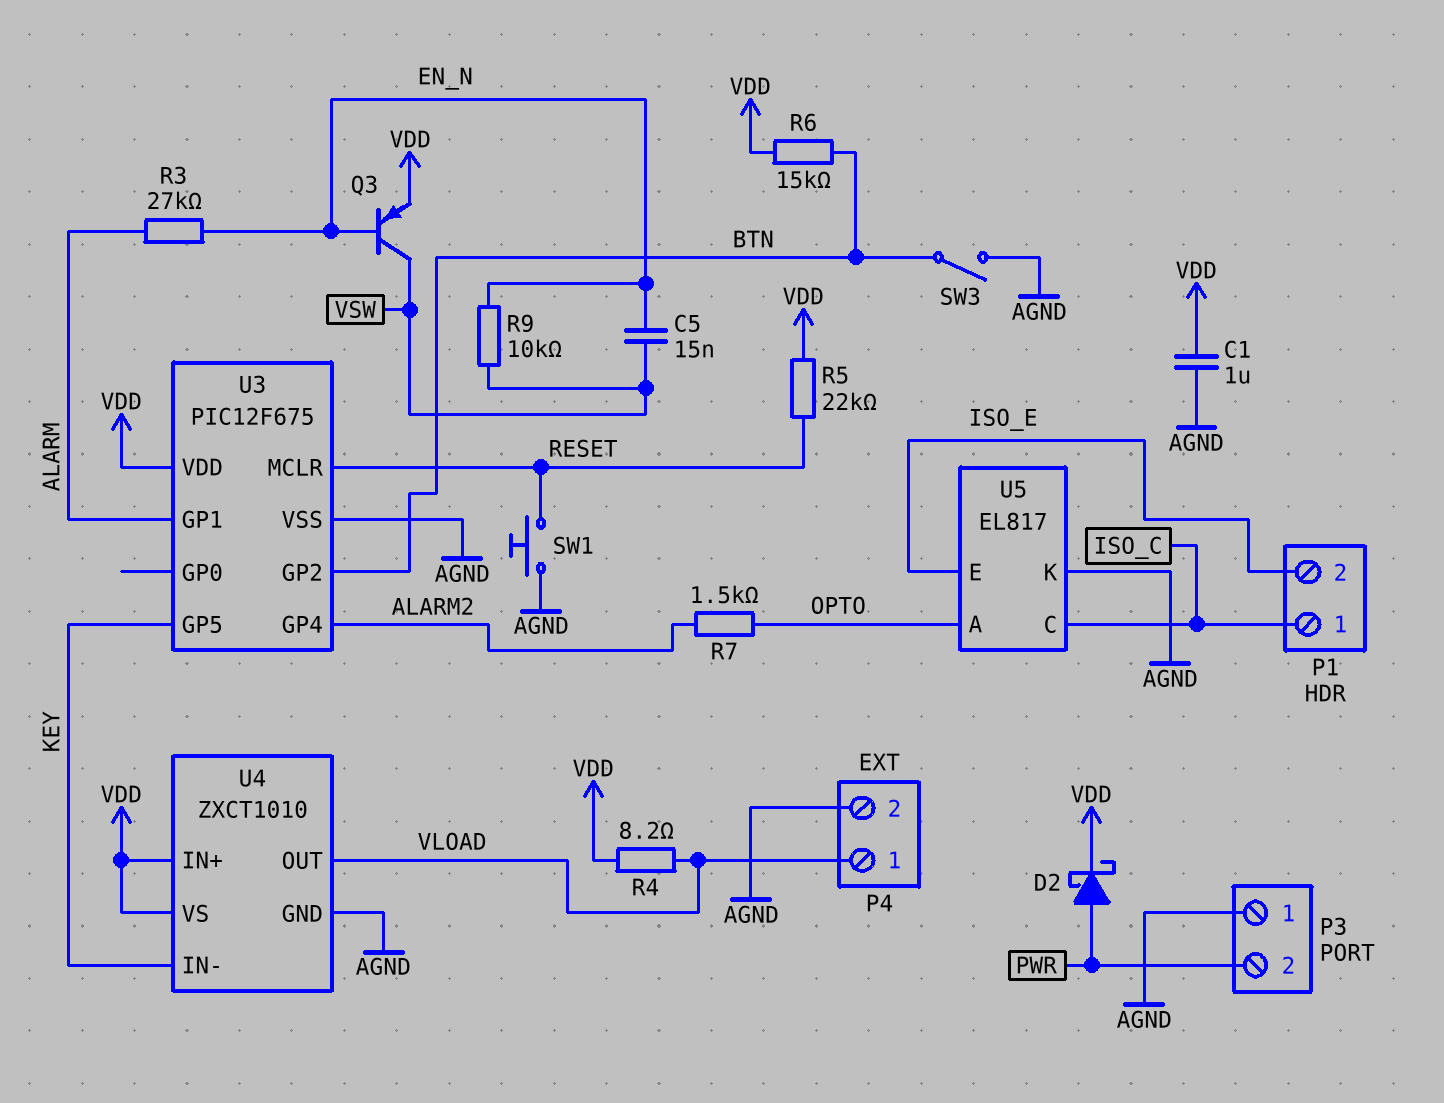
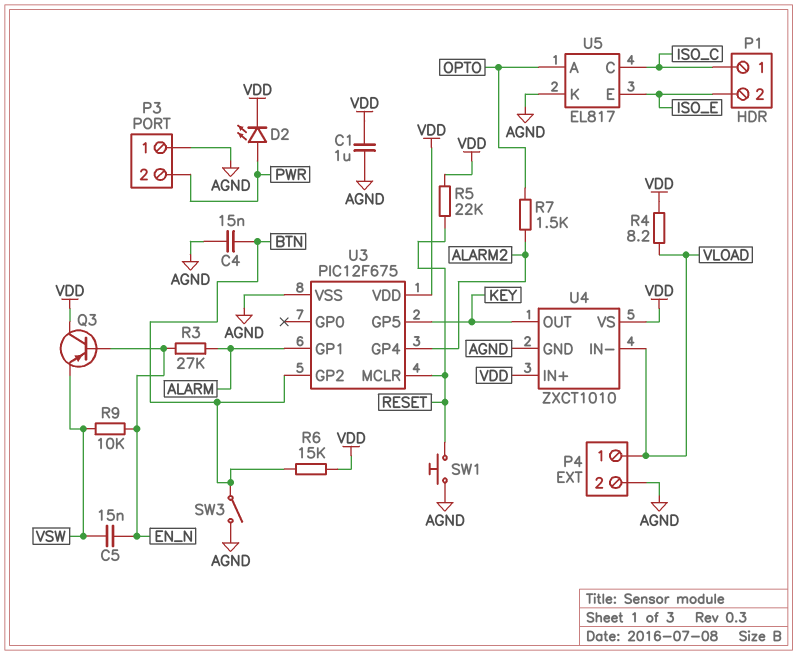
C4: none -> 15nF (AGND, BTN)
D2: schottky (A PWR, K VDD) -> LED (A PWR, K VDD)
Q3: PNP (B EN_N, C VSW, E VDD) -> PNP (B EN_N, C VDD, E VSW)
U4 pin IN-: KEY -> VLOAD
U4 pin OUT: VLOAD -> KEY

